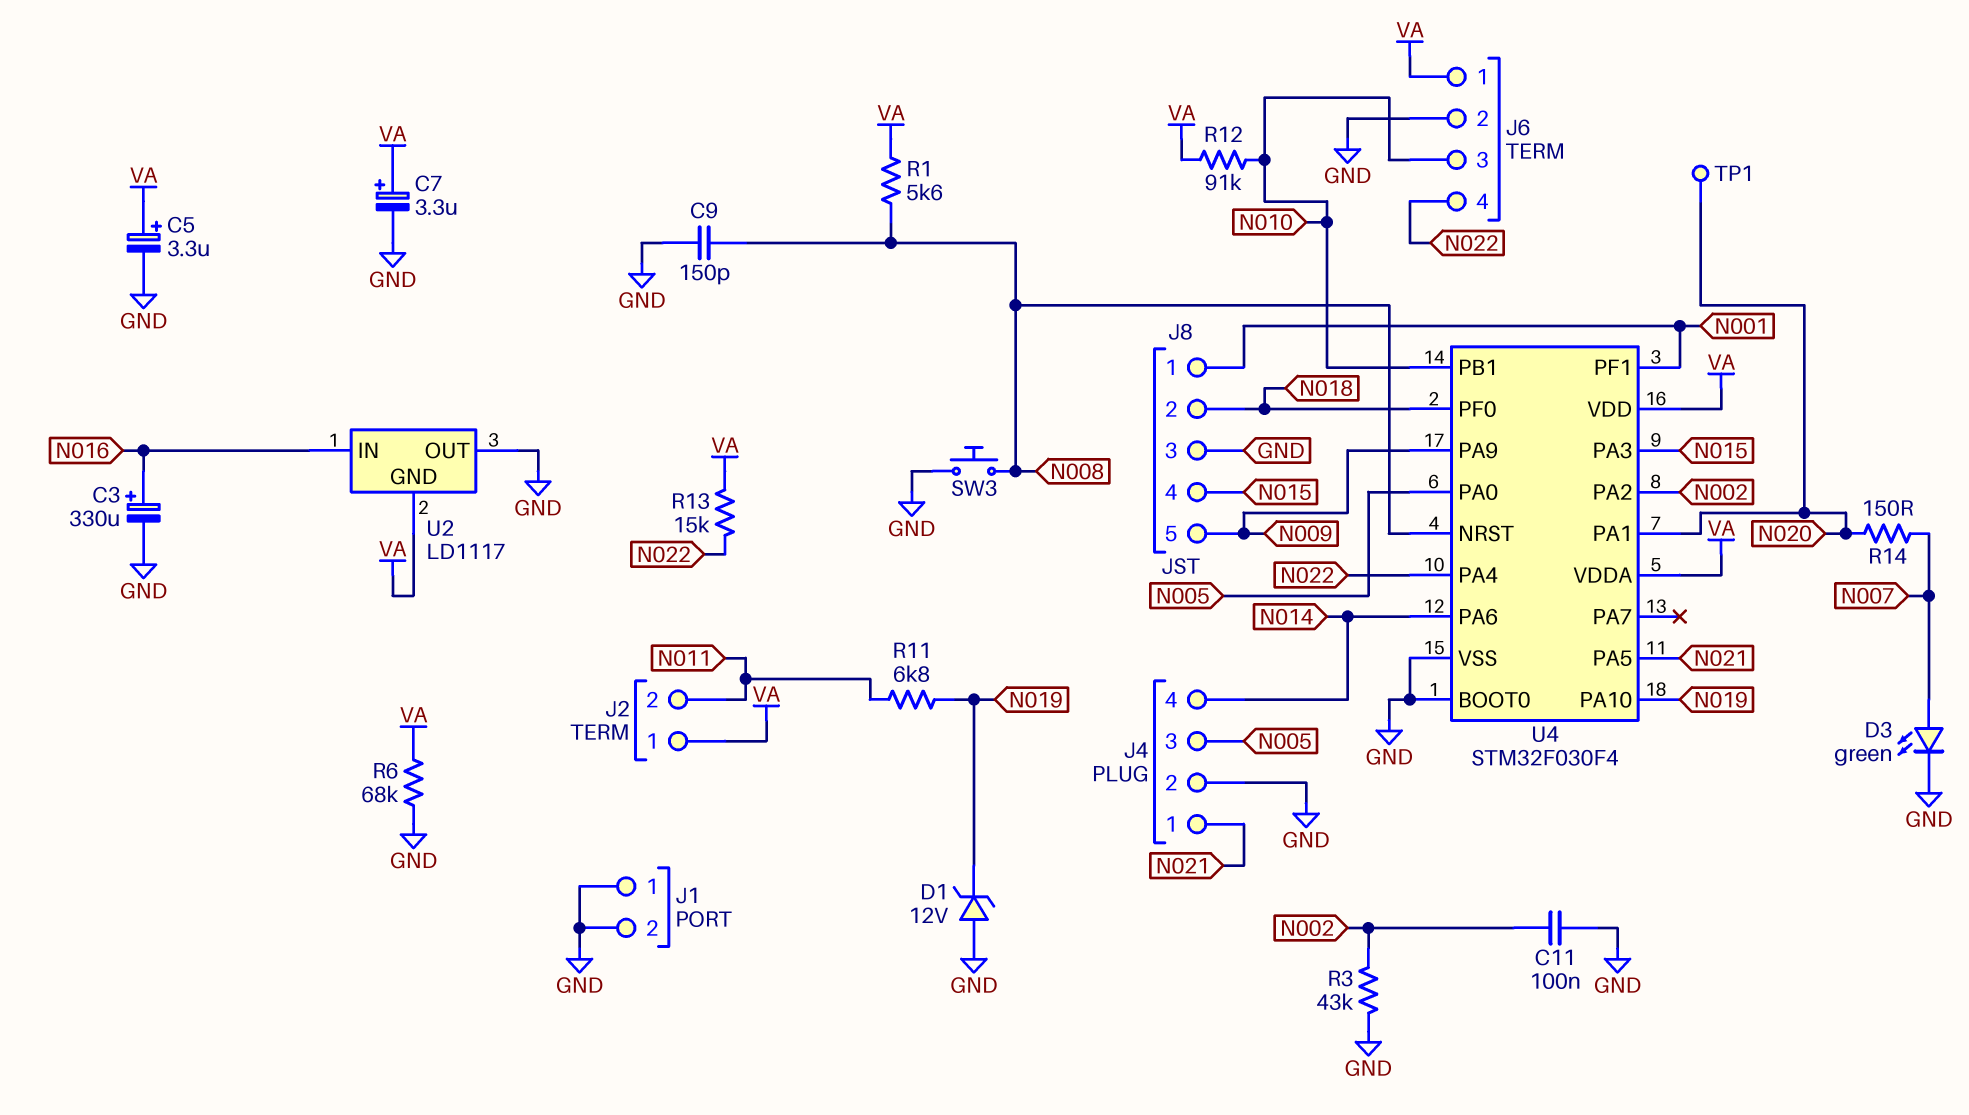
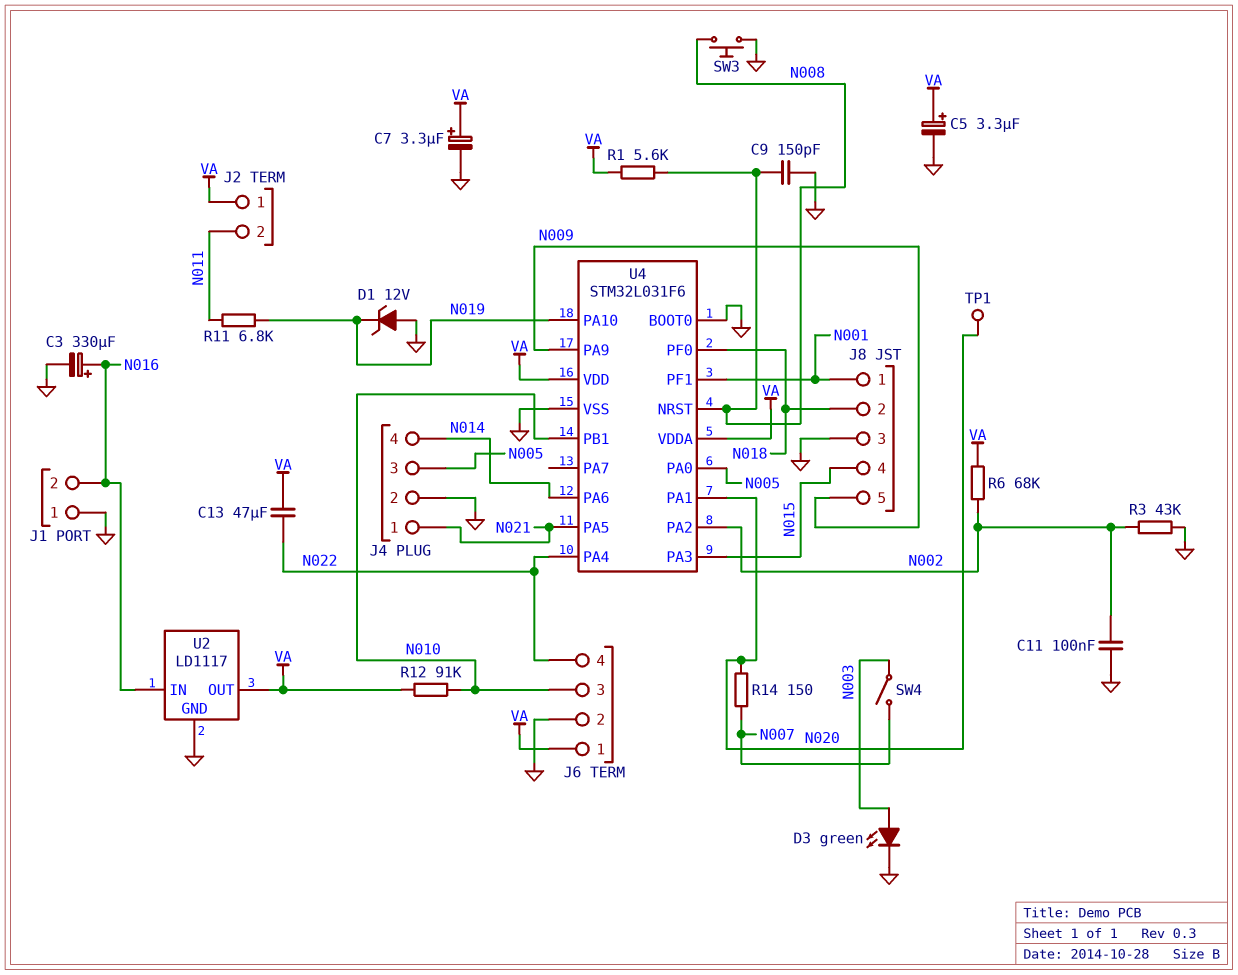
C13: none -> 47uF (N022, VA)
D3: LED green (A N007, K GND) -> LED green (A N003, K GND)
J1 pin 2: GND -> N016
R6: 68k (GND, VA) -> 68k (N002, VA)
R13: 15k (N022, VA) -> none
SW4: none -> switch (N003, N007)
U2 pin GND: VA -> GND
U2 pin OUT: GND -> VA
U4: STM32F030F4 -> STM32L031F6

